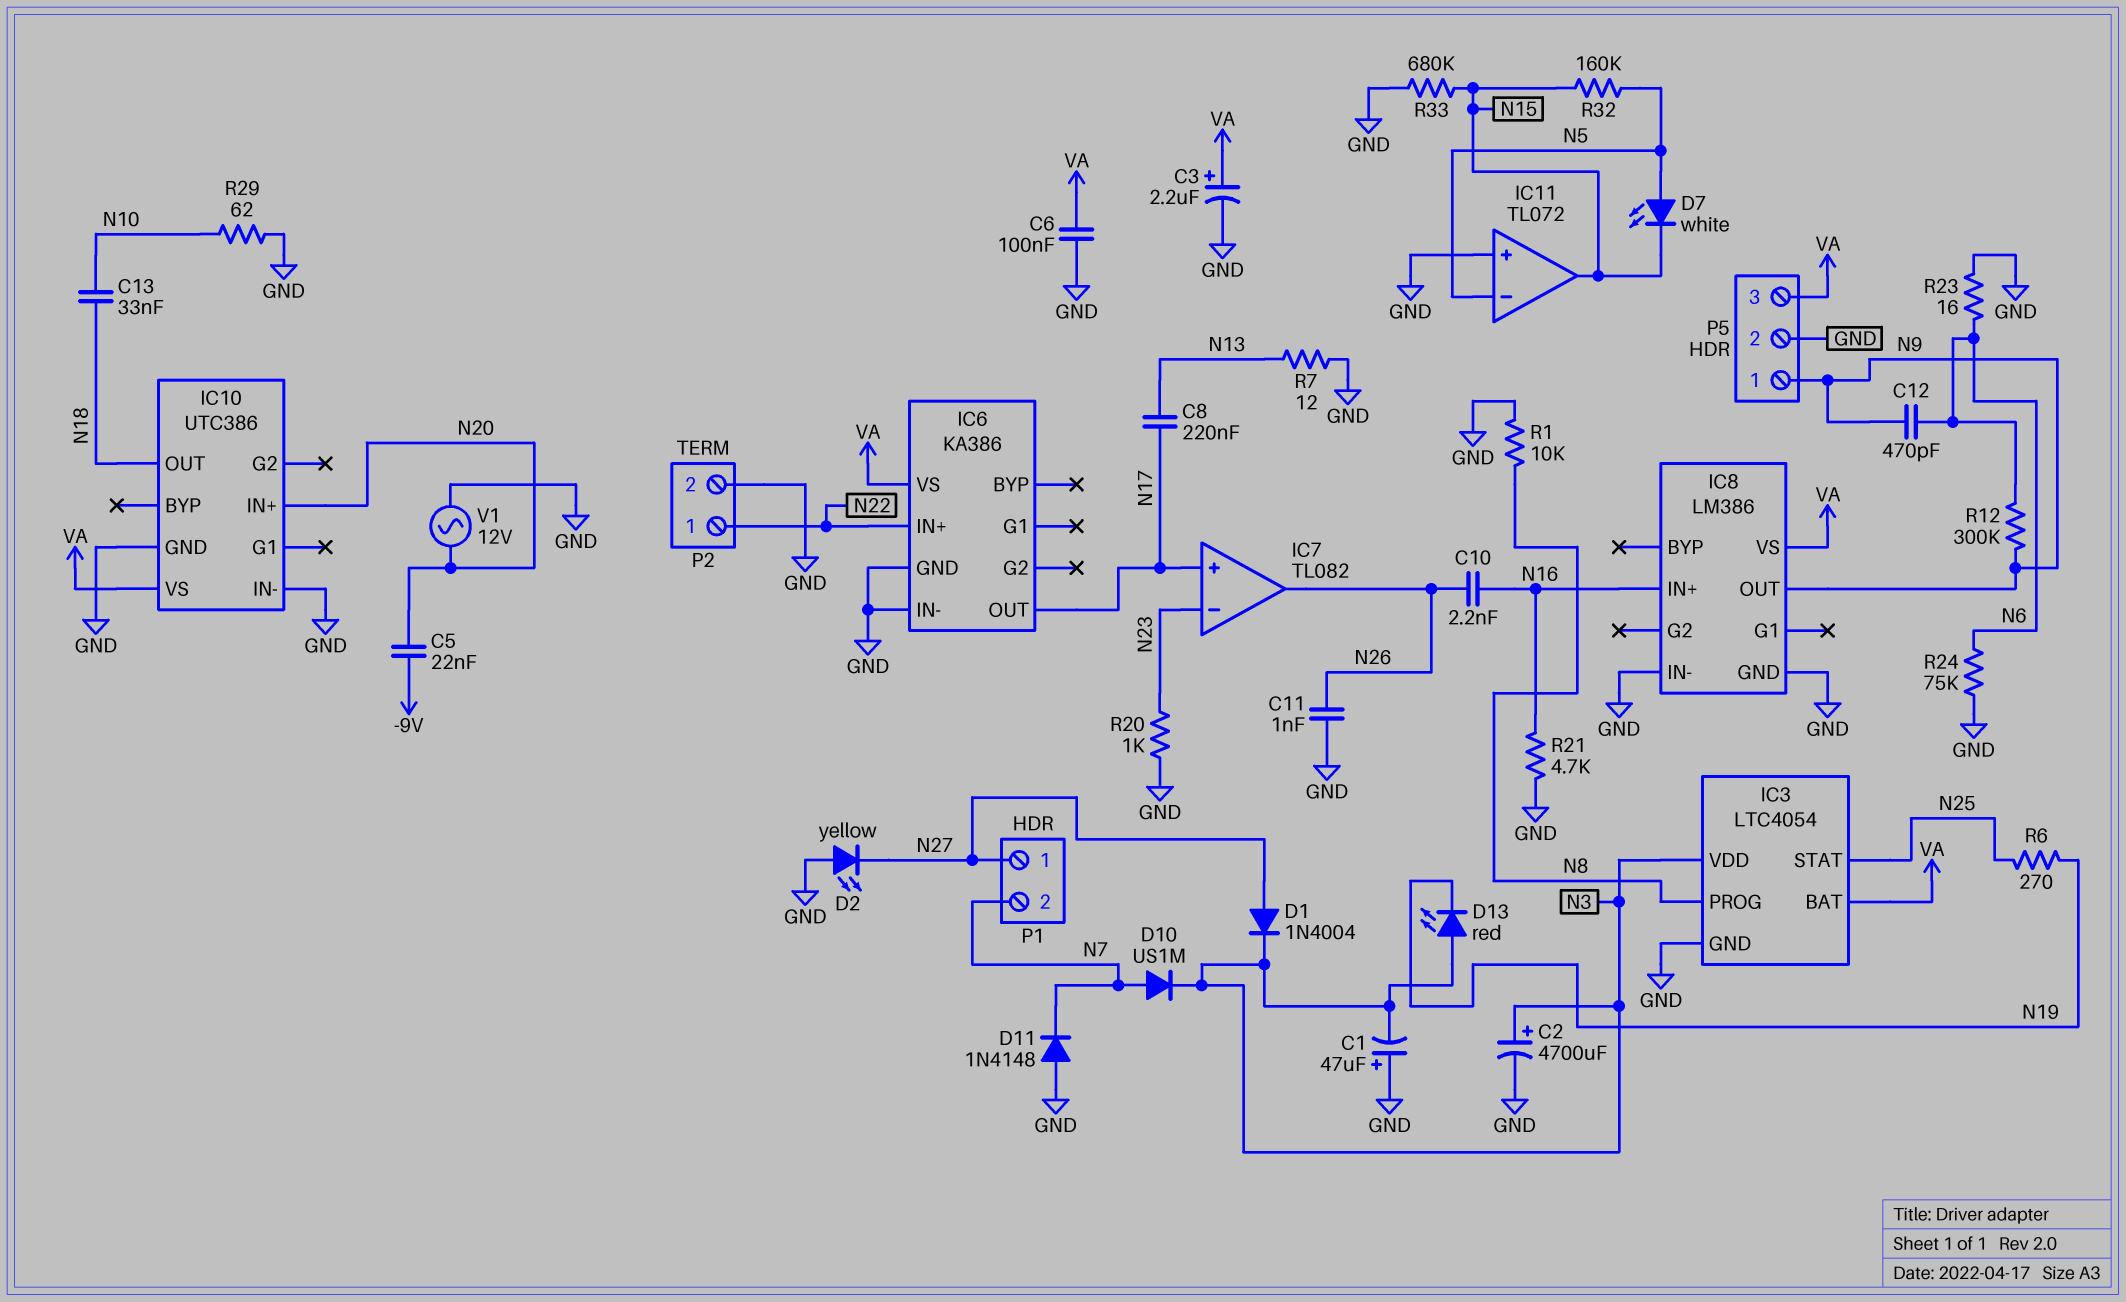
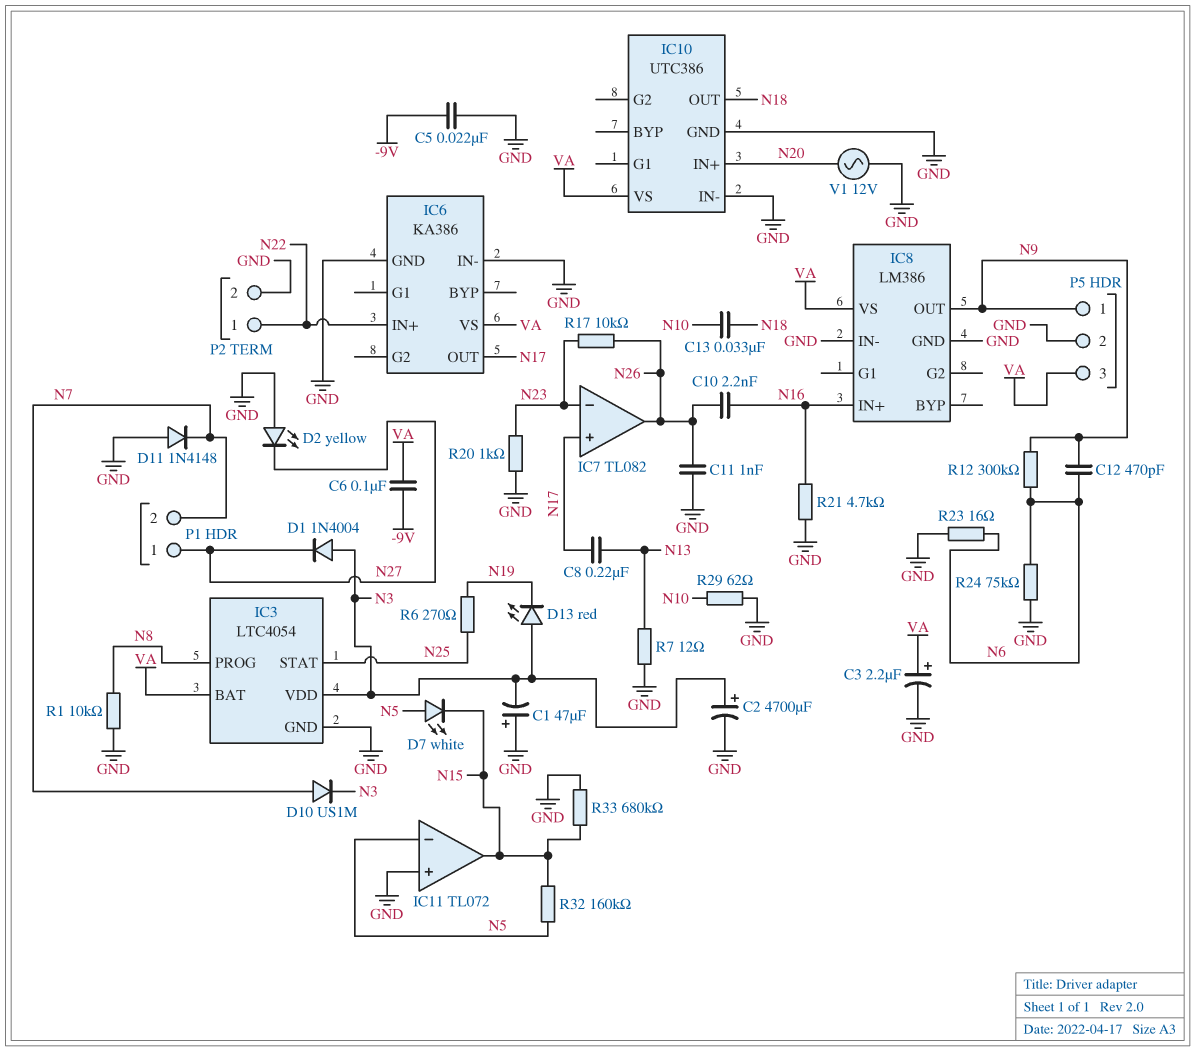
C5: 22nF (-9V, N20) -> 22nF (-9V, GND)
C6: 100nF (GND, VA) -> 100nF (-9V, VA)
D1: diode 1N4004 (A N27, K N3) -> diode 1N4004 (A N3, K N27)
R17: none -> 10k (N23, N26)

